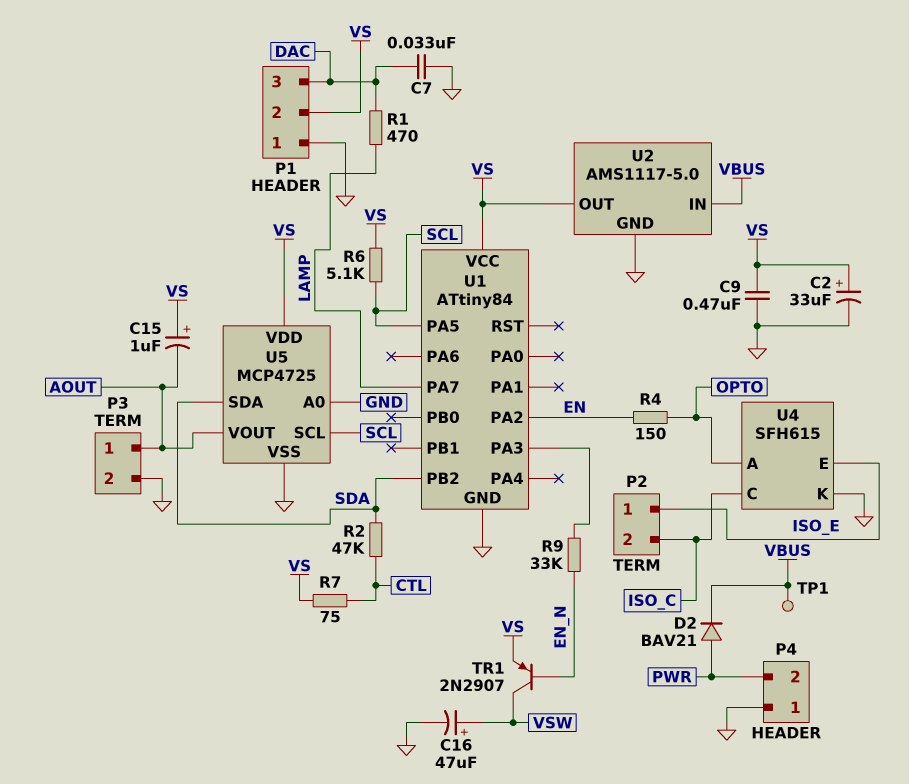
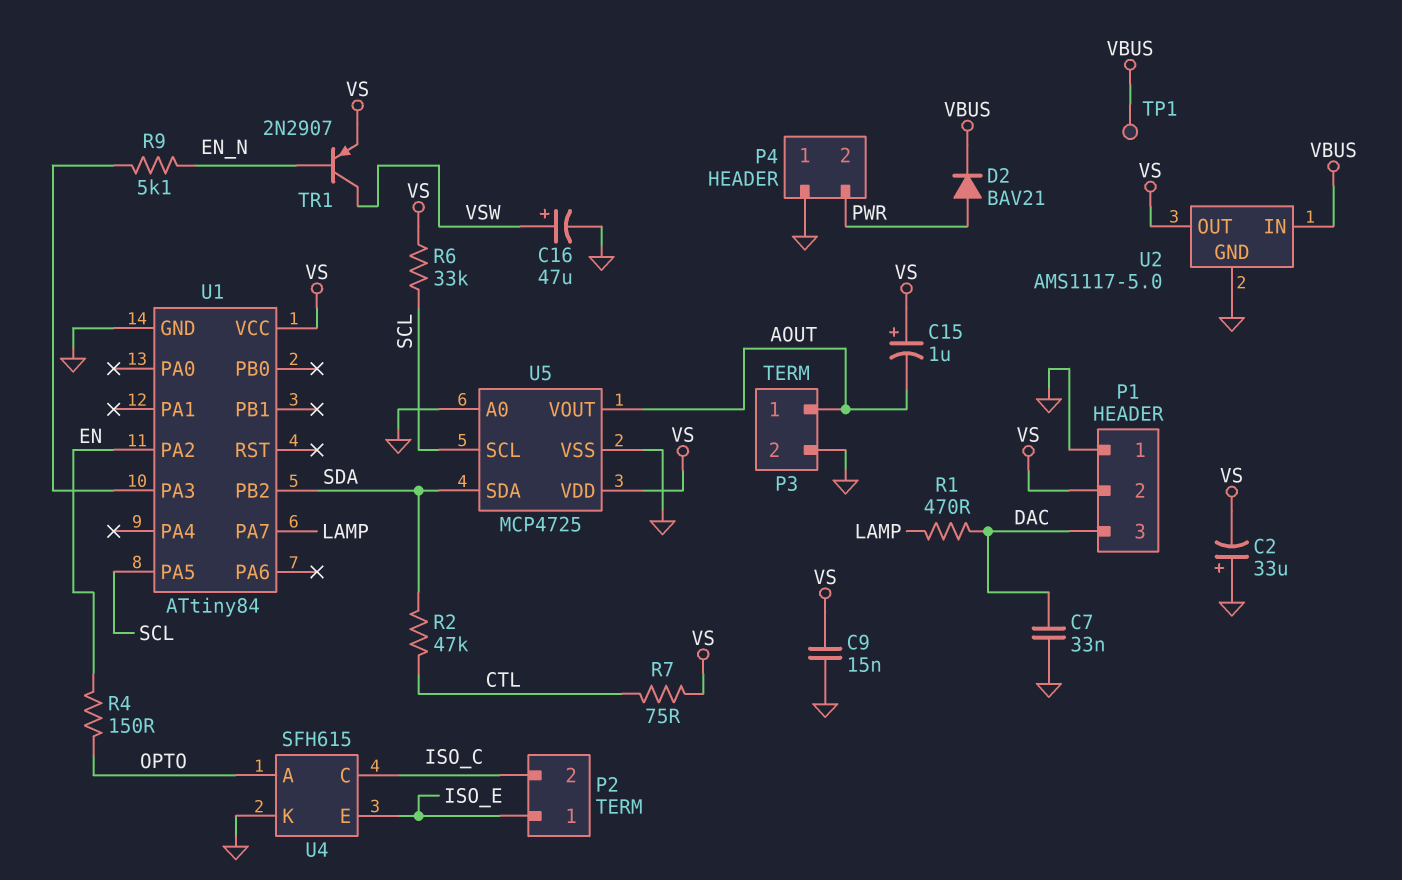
C2: 33uF (plus VS, minus GND) -> 33uF (plus GND, minus VS)
C9: 470nF (GND, VS) -> 15nF (GND, VS)
R6: 5.1k (SCL, VS) -> 33k (SCL, VS)
R9: 33k (EN_N, U1/PA3) -> 5.1k (EN_N, U1/PA3)

